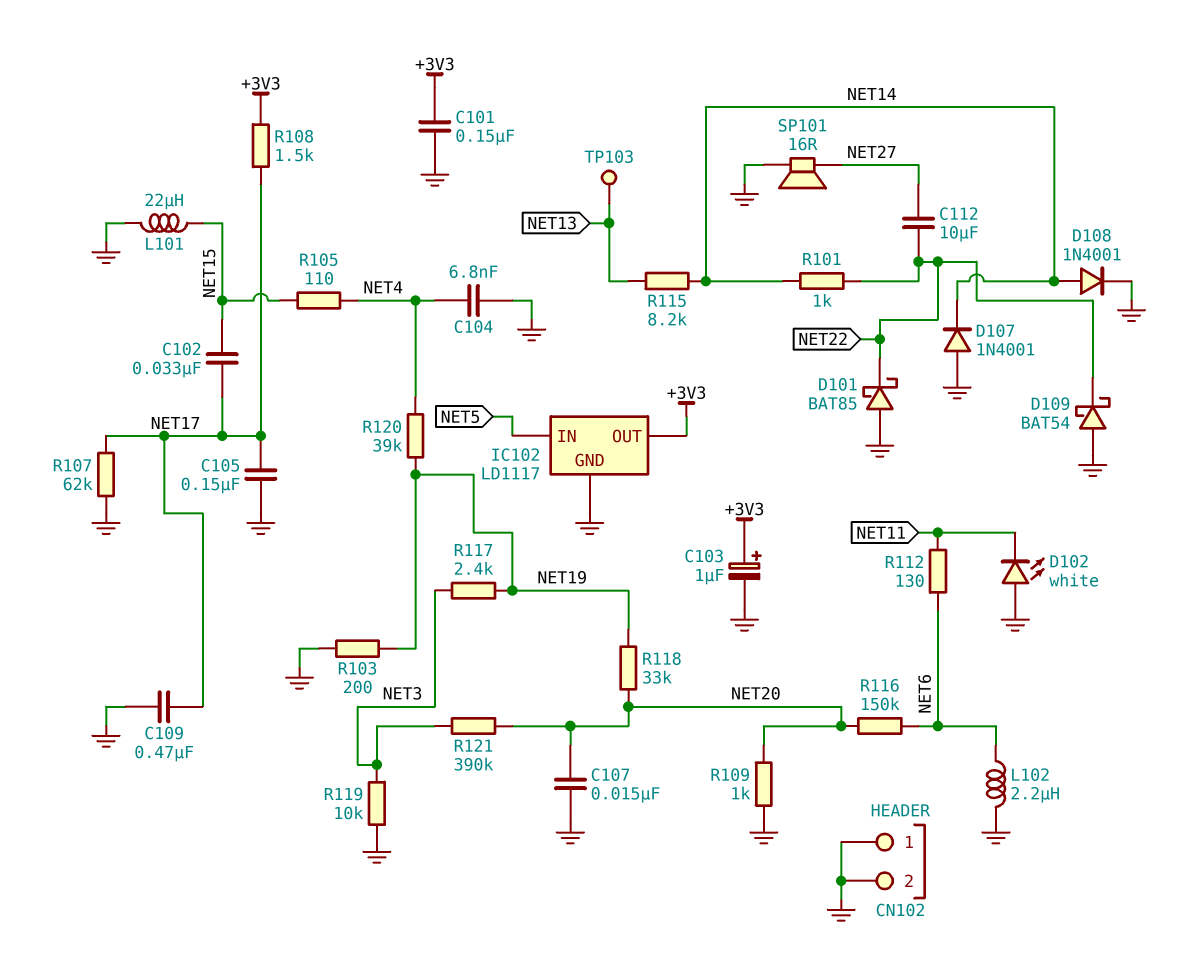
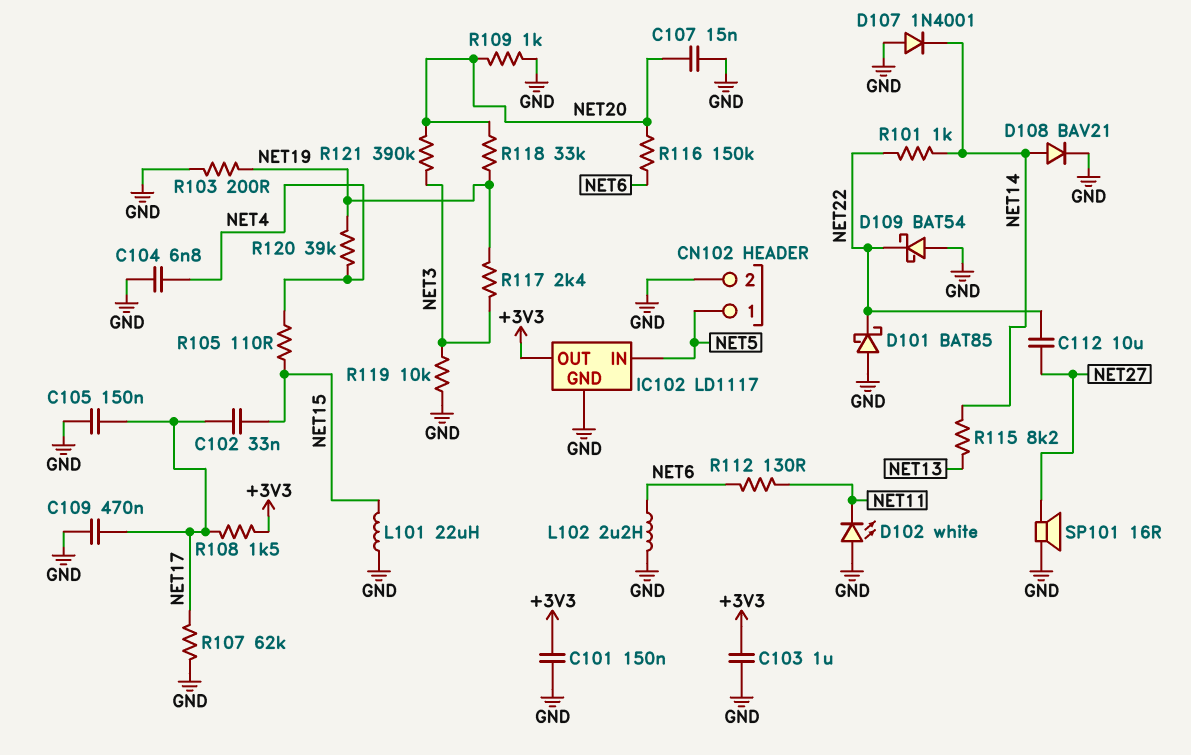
C103: 1uF (plus +3V3, minus GND) -> 1uF (+3V3, GND)
CN102 pin 1: GND -> NET5
D108: diode 1N4001 (A NET14, K GND) -> diode BAV21 (A NET14, K GND)
TP103: test point (NET13) -> none

